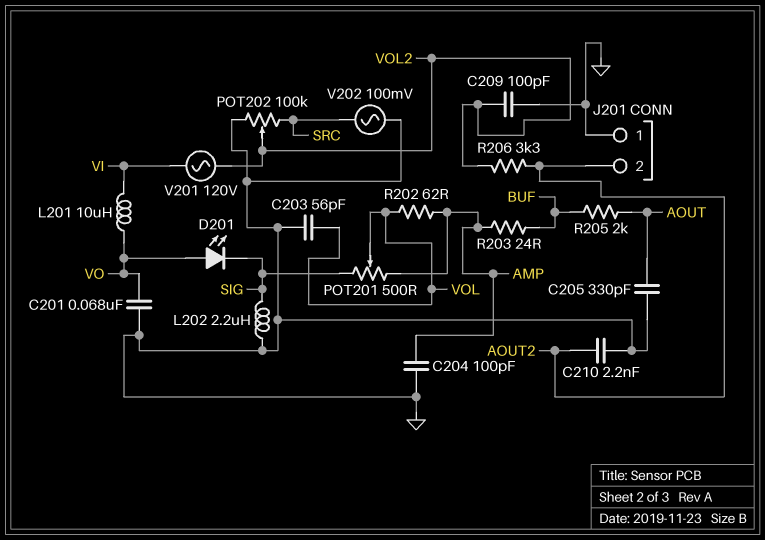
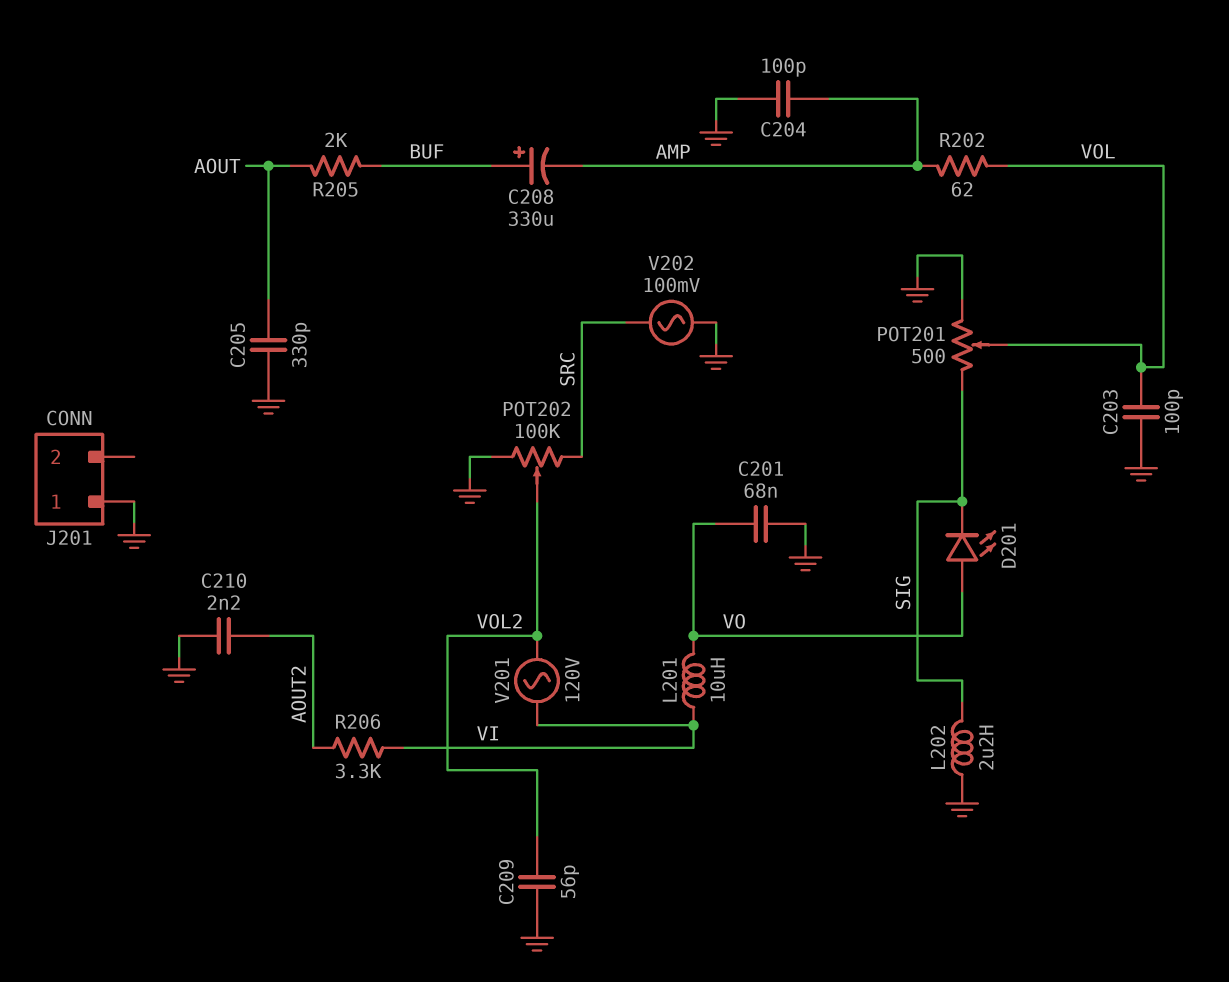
C203: 56pF (GND, VOL) -> 100pF (GND, VOL)
C208: none -> 330uF (plus BUF, minus AMP)
C209: 100pF (GND, VOL2) -> 56pF (GND, VOL2)
J201 pin 2: AOUT2 -> none
POT201: 500 (AMP, SIG, wiper VOL) -> 500 (GND, SIG, wiper VOL)
R203: 24 (AMP, BUF) -> none
R206: 3.3k (AOUT2, VOL2) -> 3.3k (AOUT2, VI)

